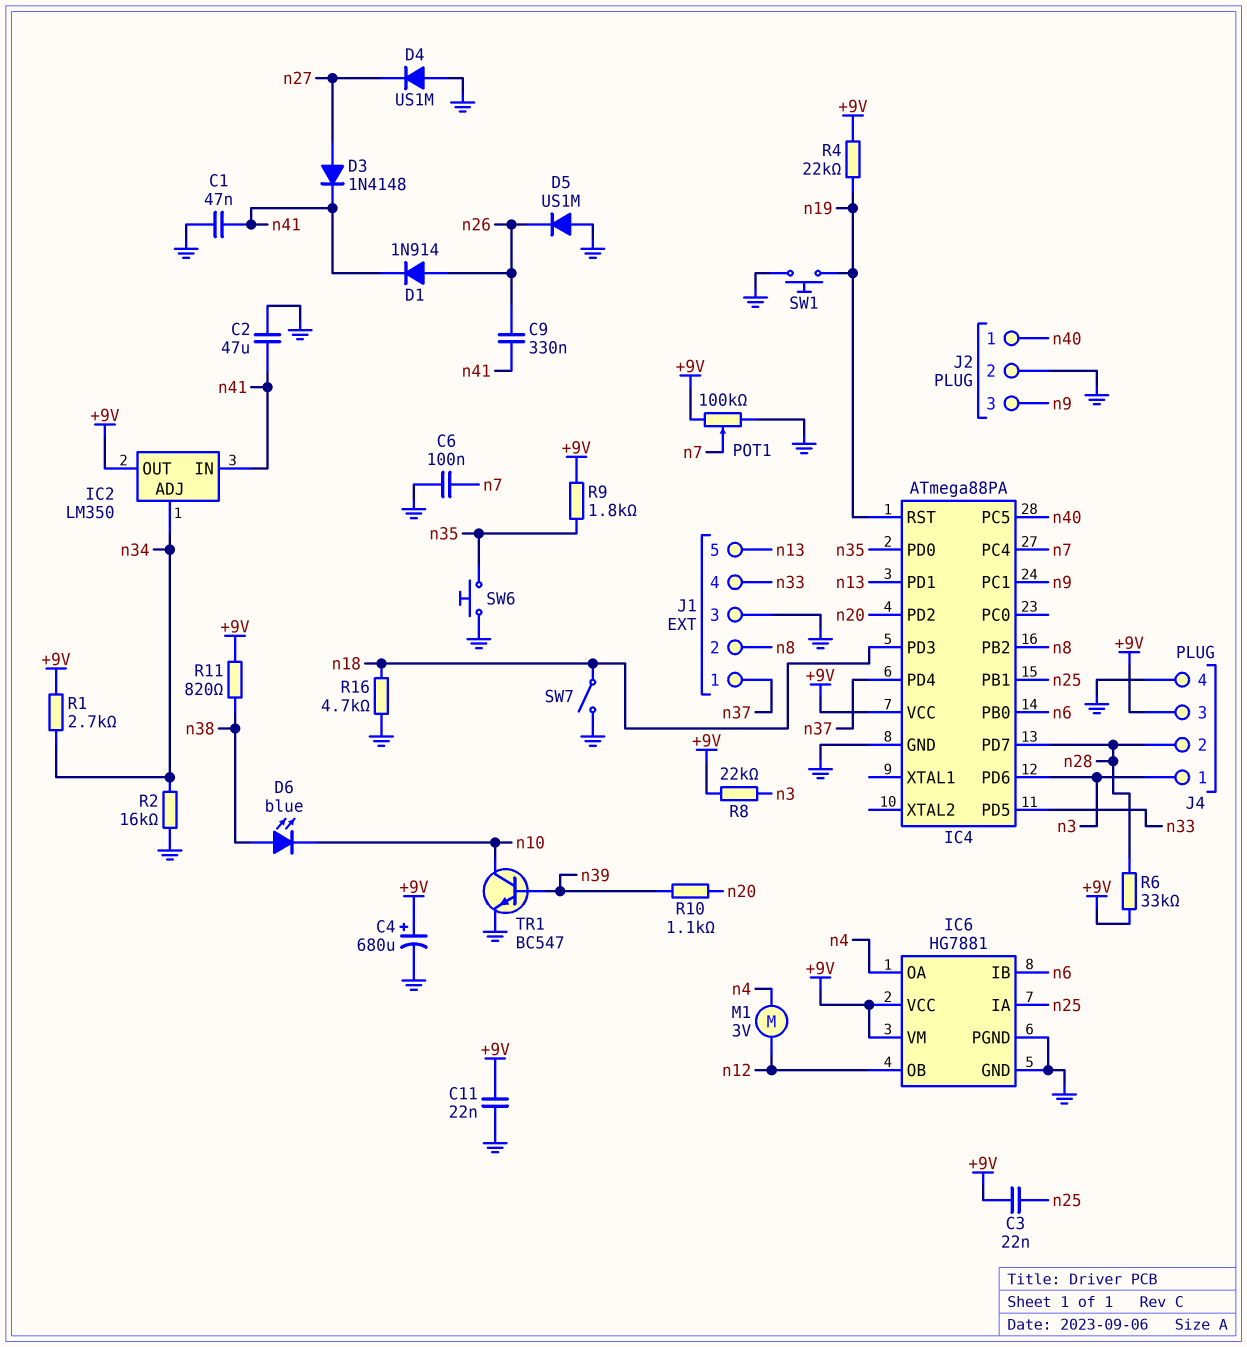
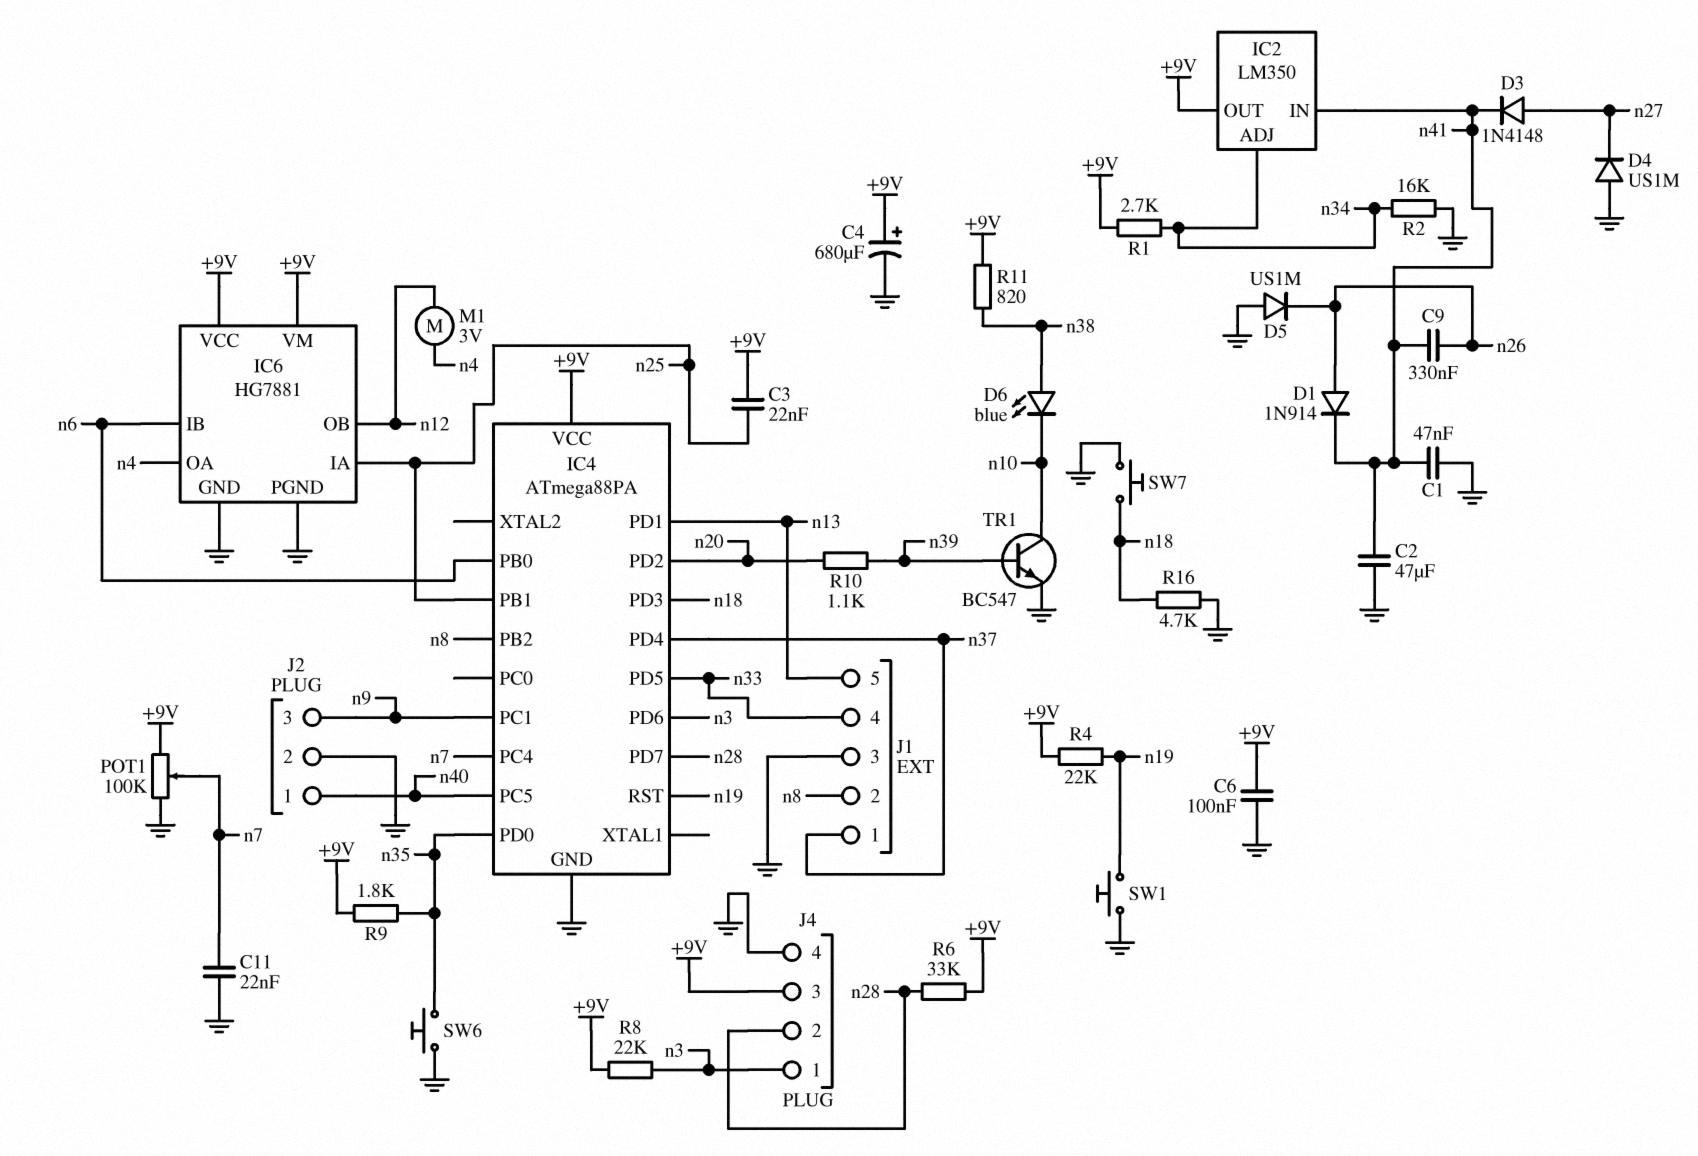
C6: 100nF (GND, n7) -> 100nF (+9V, GND)
C11: 22nF (+9V, GND) -> 22nF (GND, n7)
SW7: switch (GND, n18) -> button (GND, n18)

